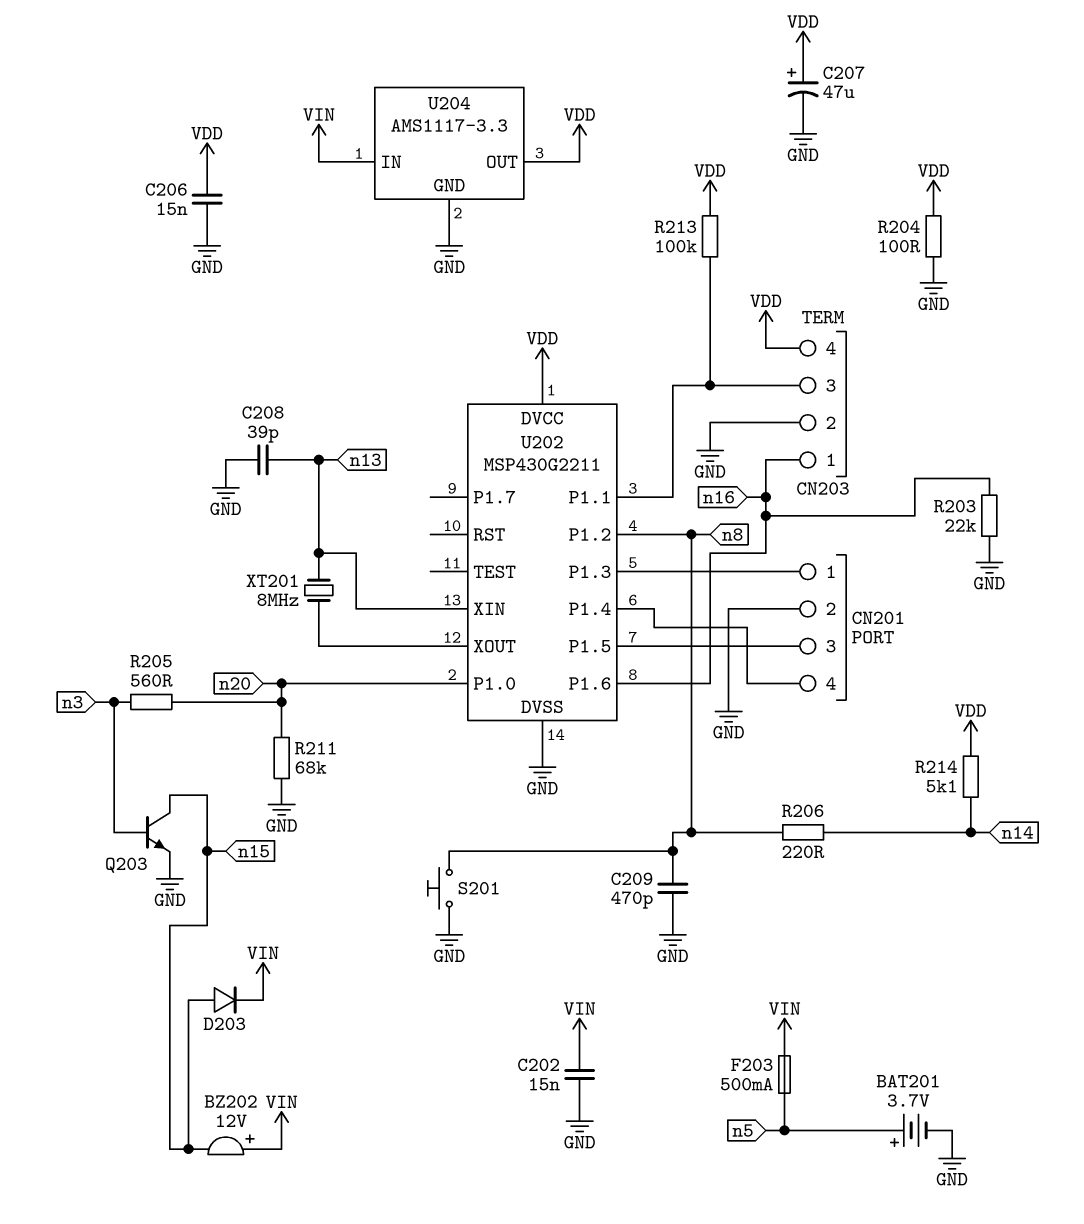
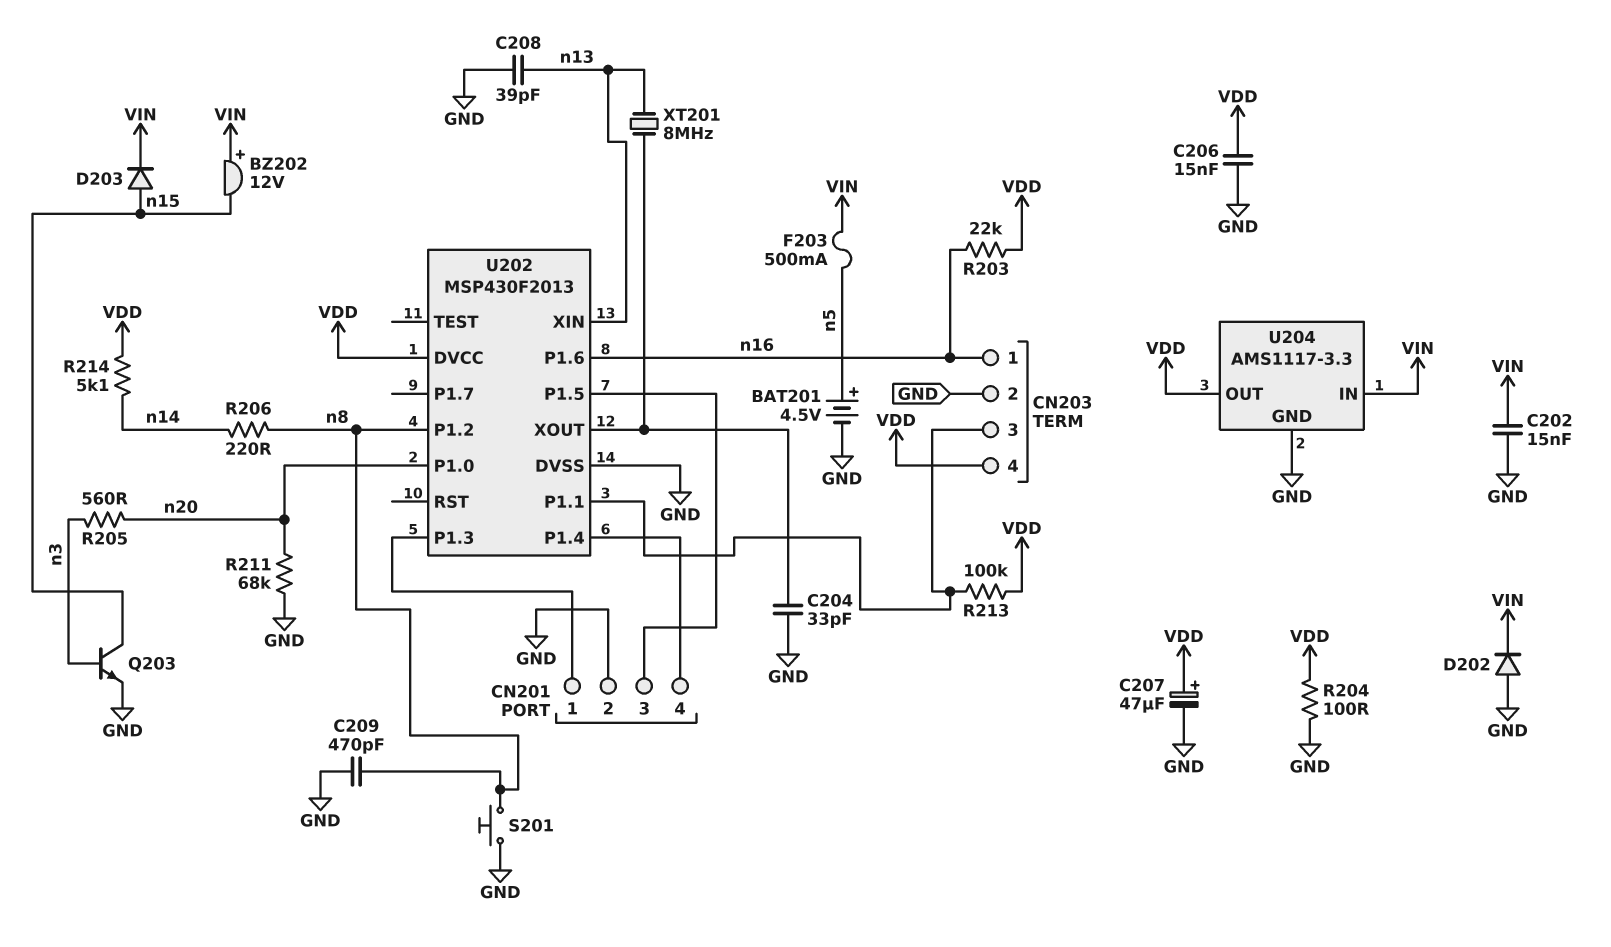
BAT201: 3.7V (plus n5, minus GND) -> 4.5V (plus n5, minus GND)
C204: none -> 33pF (GND, U202/XOUT)
D202: none -> diode (A GND, K VIN)
R203: 22k (GND, n16) -> 22k (VDD, n16)
U202: MSP430G2211 -> MSP430F2013

